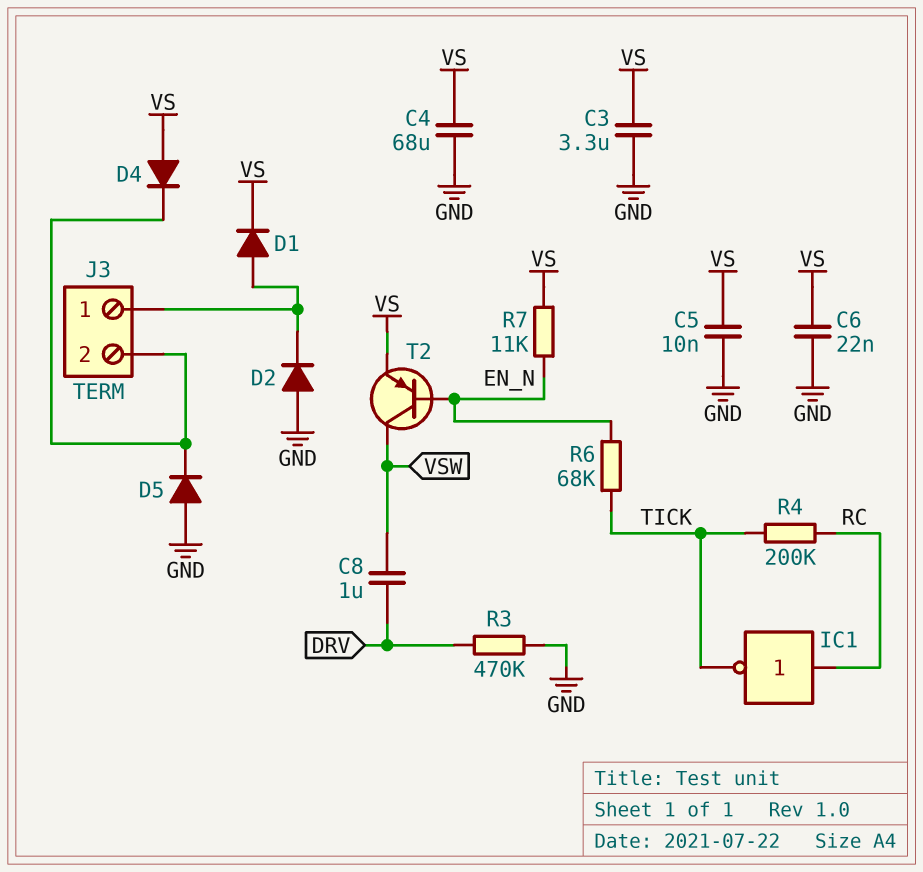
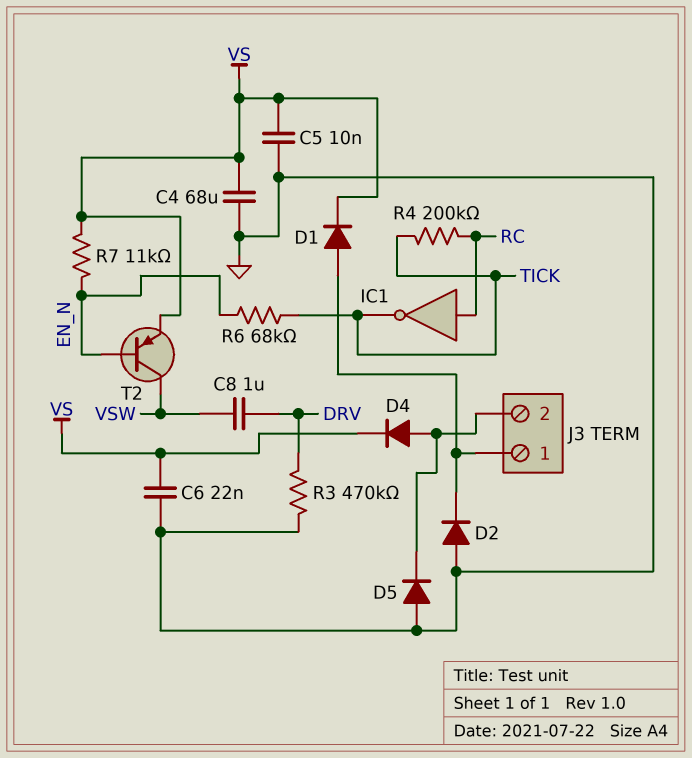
C3: 3.3uF (GND, VS) -> none
D4: diode (A VS, K J3/2) -> diode (A J3/2, K VS)

